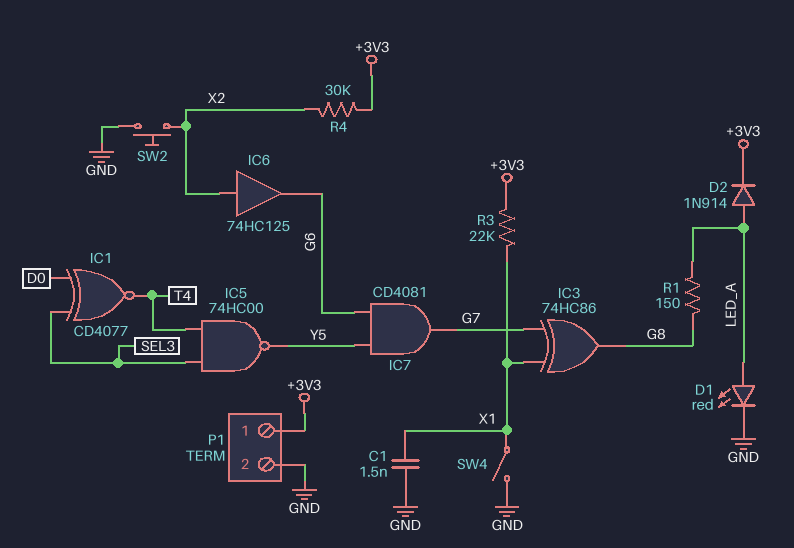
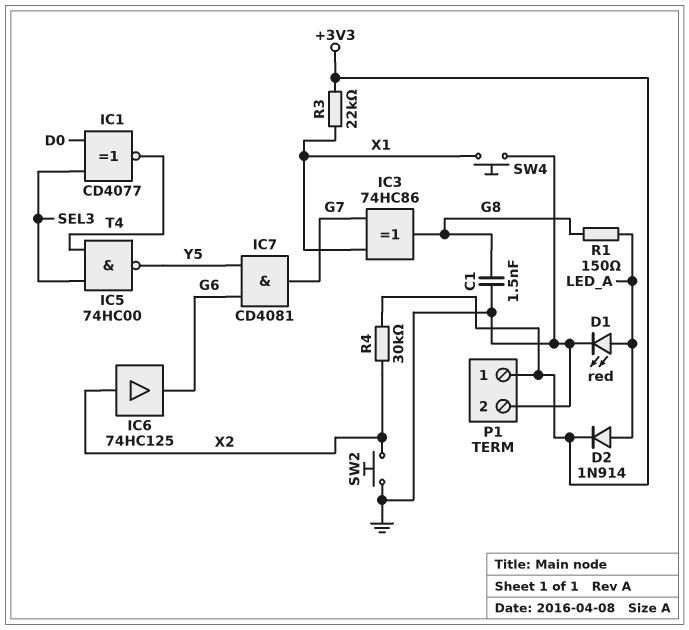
C1: 1.5nF (GND, X1) -> 1.5nF (G8, GND)
SW4: switch (GND, X1) -> button (GND, X1)

